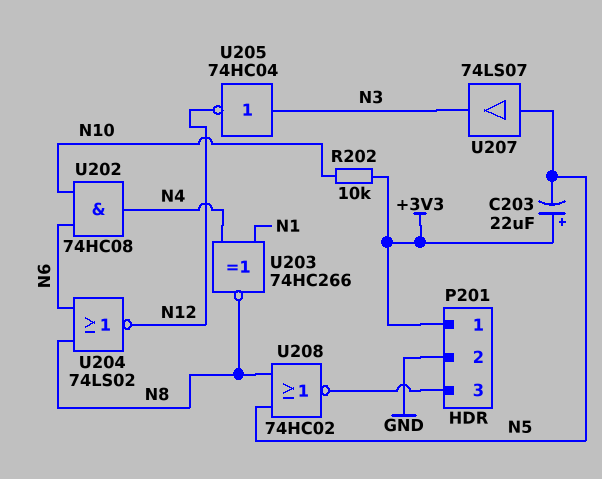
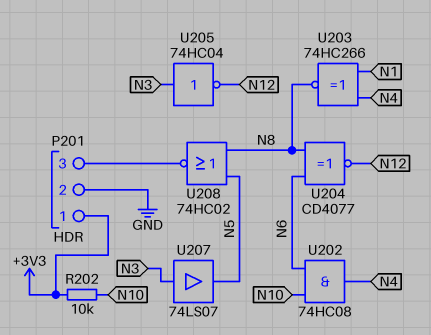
C203: 22uF (plus +3V3, minus N5) -> none
U204: NOR 74LS02 (in N6, in N8, out N12) -> XNOR CD4077 (in N6, in N8, out N12)
U207: buffer 74LS07 (in N5, out N3) -> buffer 74LS07 (in N3, out N5)

